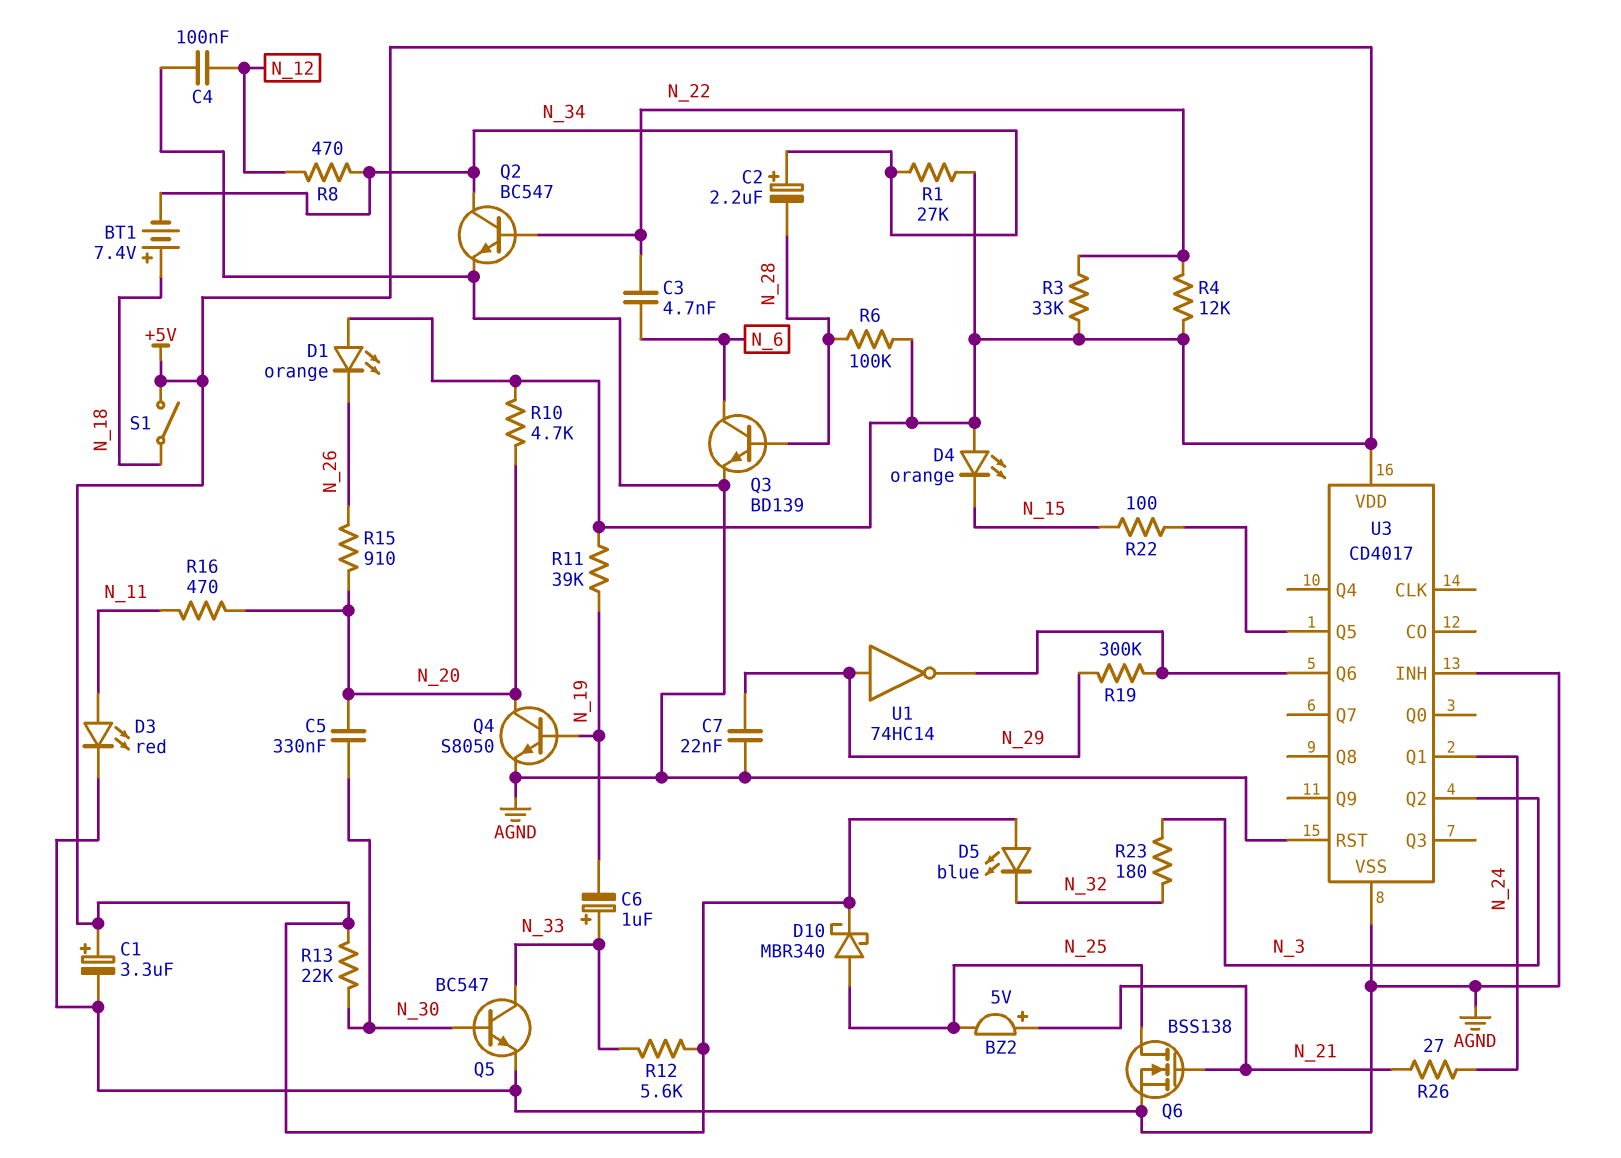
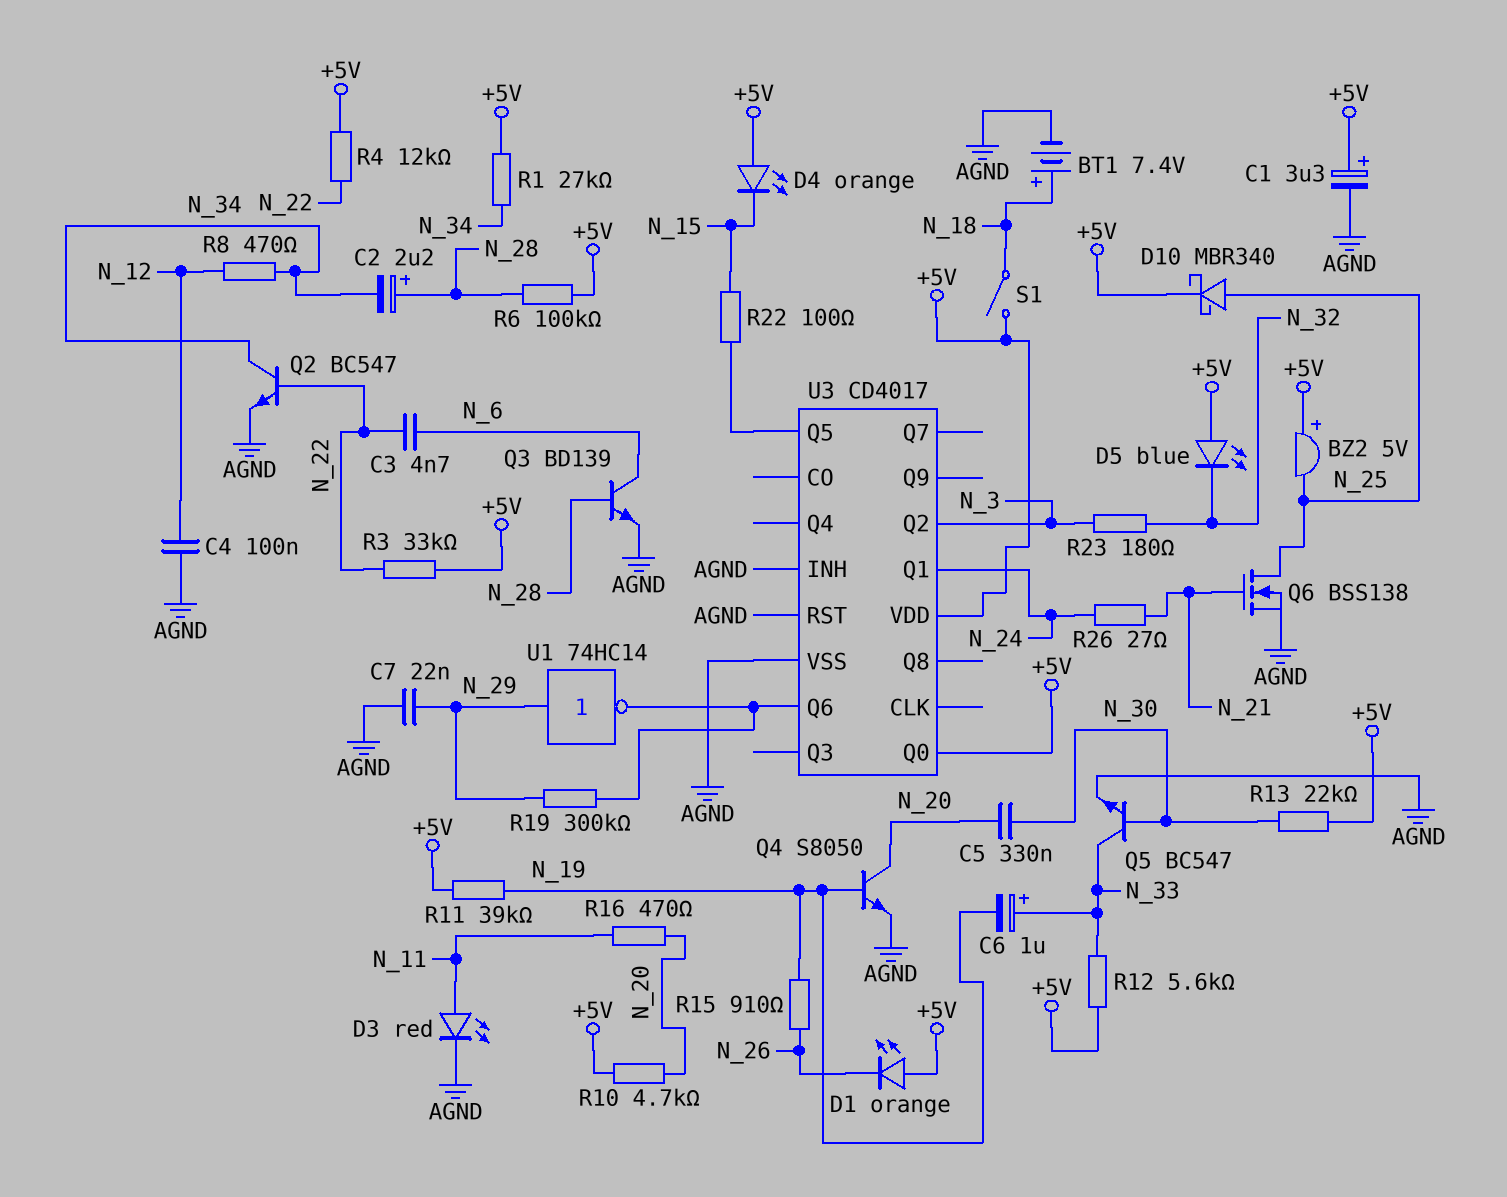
BT1: 7.4V (plus N_18, minus N_34) -> 7.4V (plus N_18, minus AGND)
BZ2: buzzer 5V (plus N_21, minus N_25) -> buzzer 5V (plus +5V, minus N_25)
C2: 2.2uF (plus N_34, minus N_28) -> 2.2uF (plus N_28, minus N_34)
R15: 910 (N_20, N_26) -> 910 (N_19, N_26)
U3 pin Q0: none -> +5V

